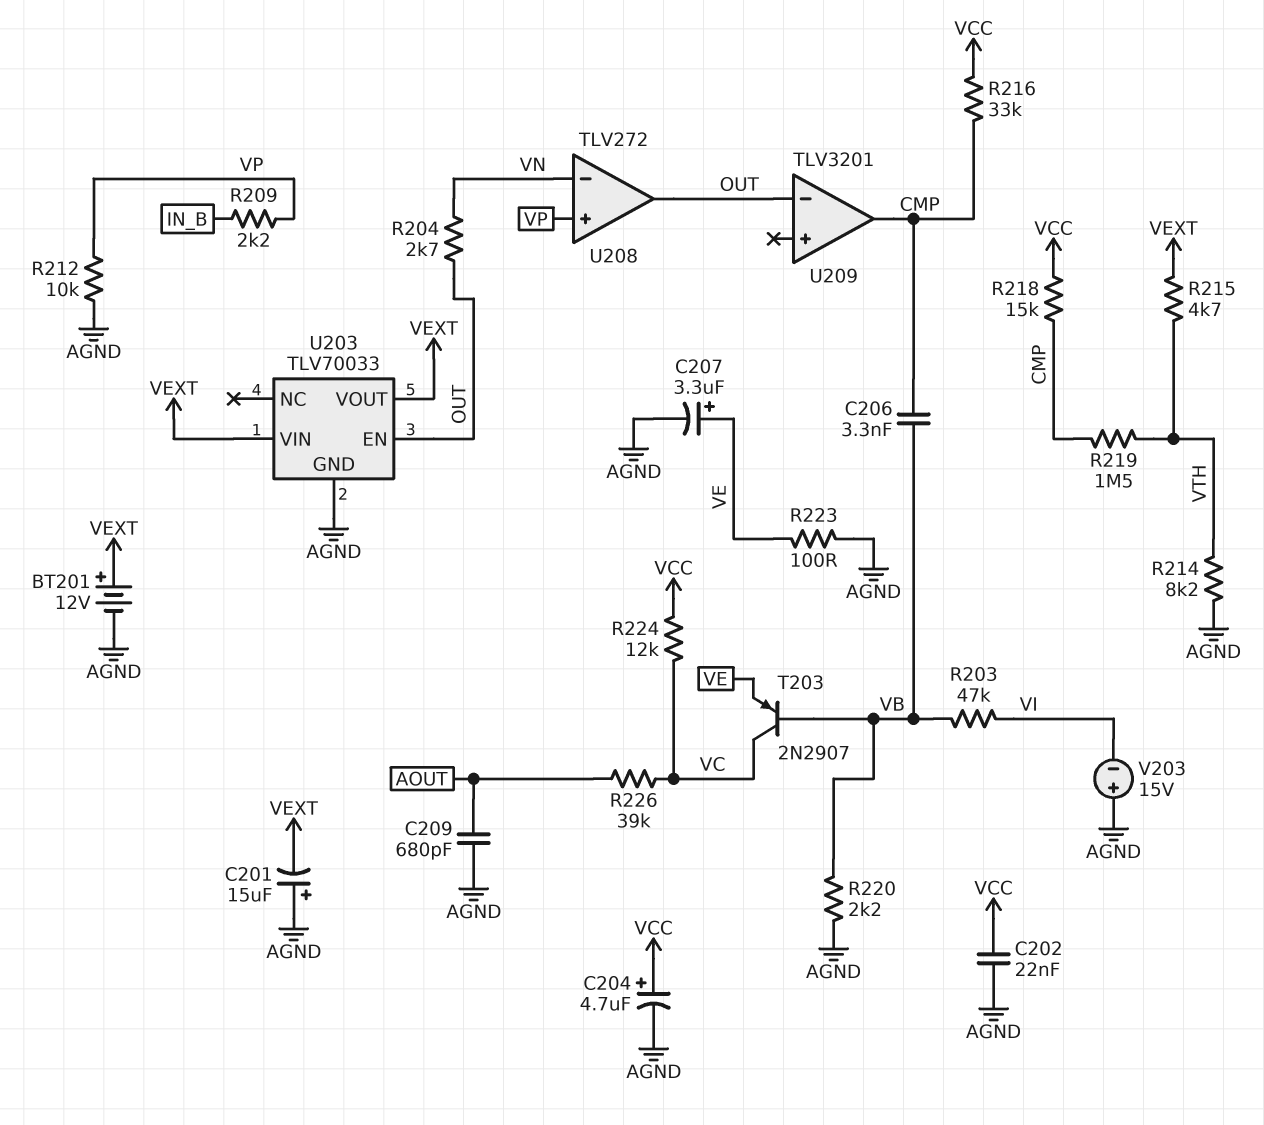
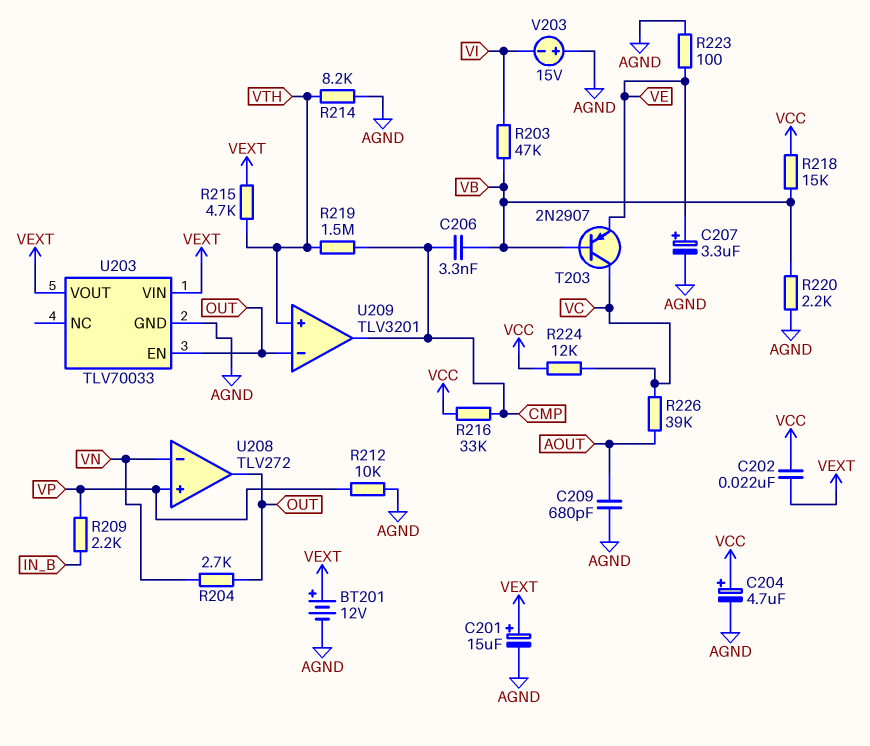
C201: 15uF (plus AGND, minus VEXT) -> 15uF (plus VEXT, minus AGND)
C202: 22nF (AGND, VCC) -> 22nF (VCC, VEXT)
R218: 15k (CMP, VCC) -> 15k (VB, VCC)
U209 pin in+: none -> VTH

